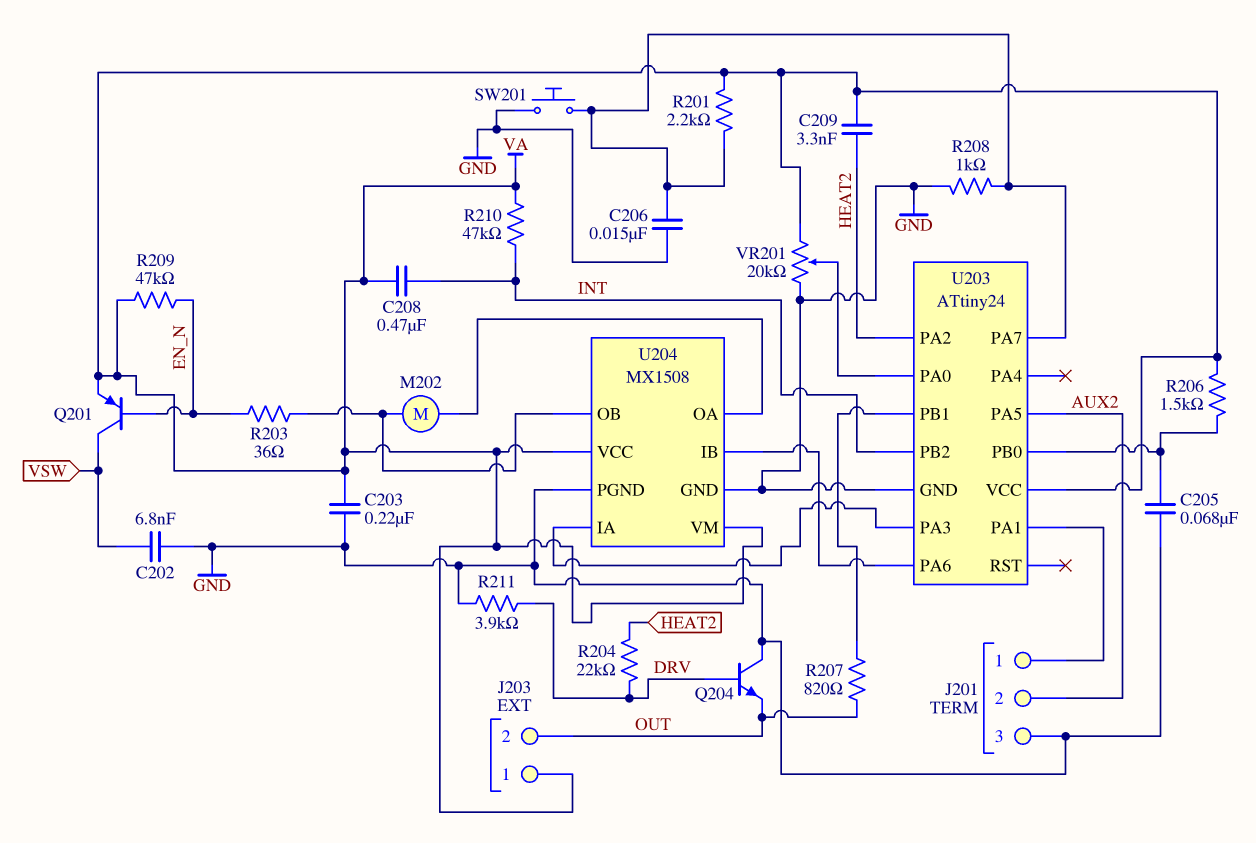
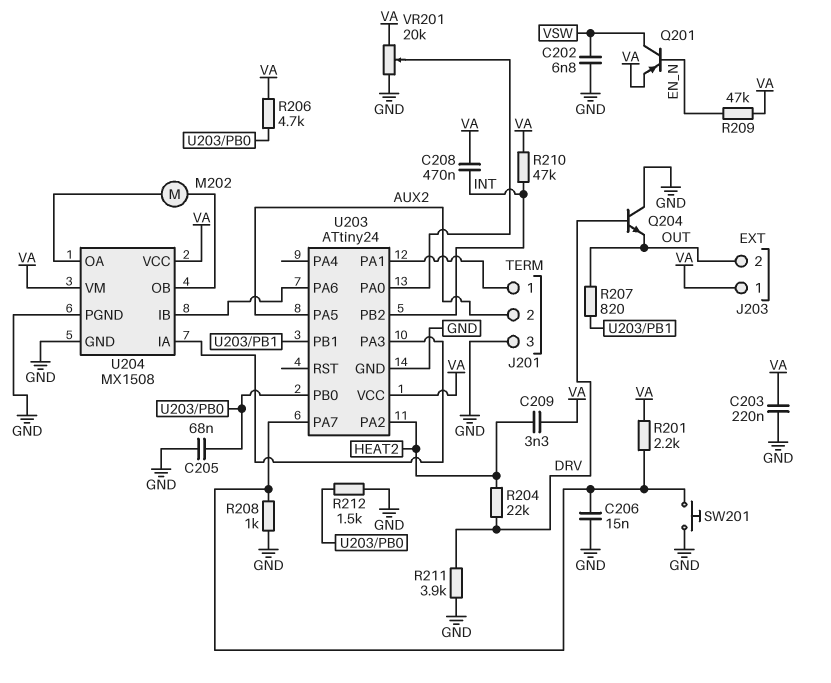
R203: 36 (EN_N, U204/OB) -> none
R206: 1.5k (U203/PB0, VA) -> 4.7k (U203/PB0, VA)
R212: none -> 1.5k (GND, U203/PB0)

